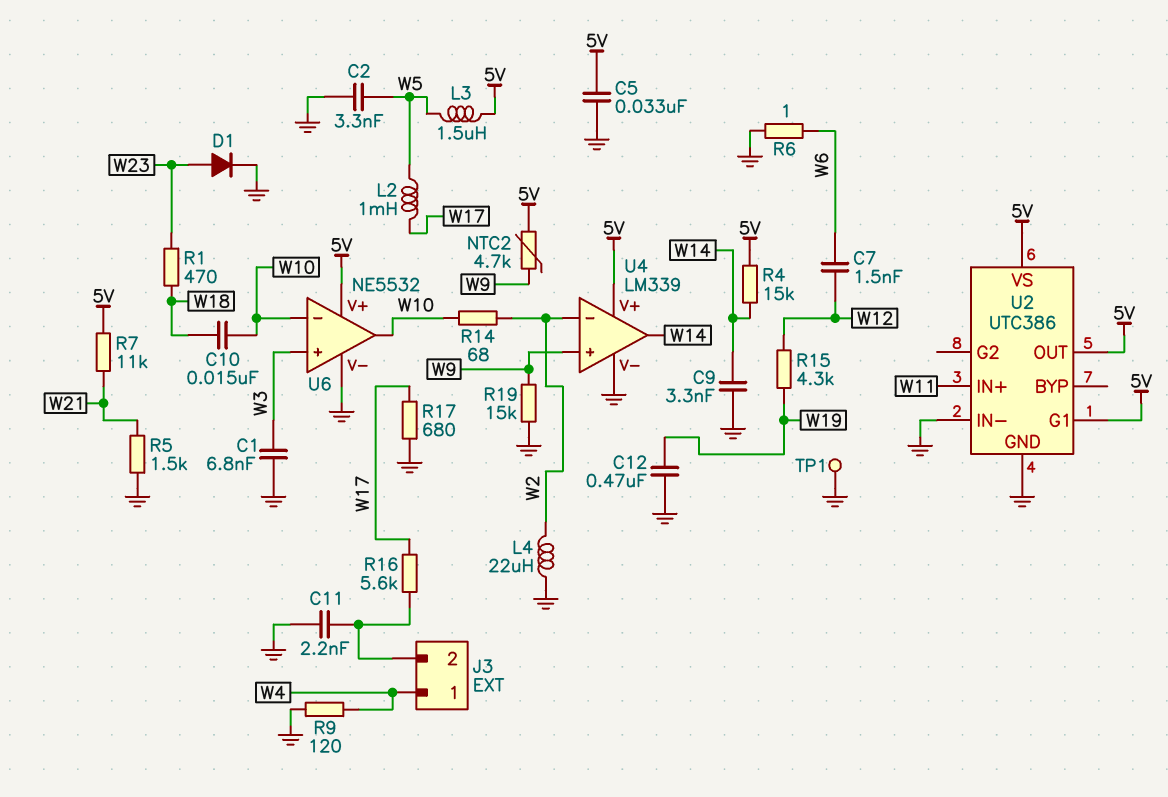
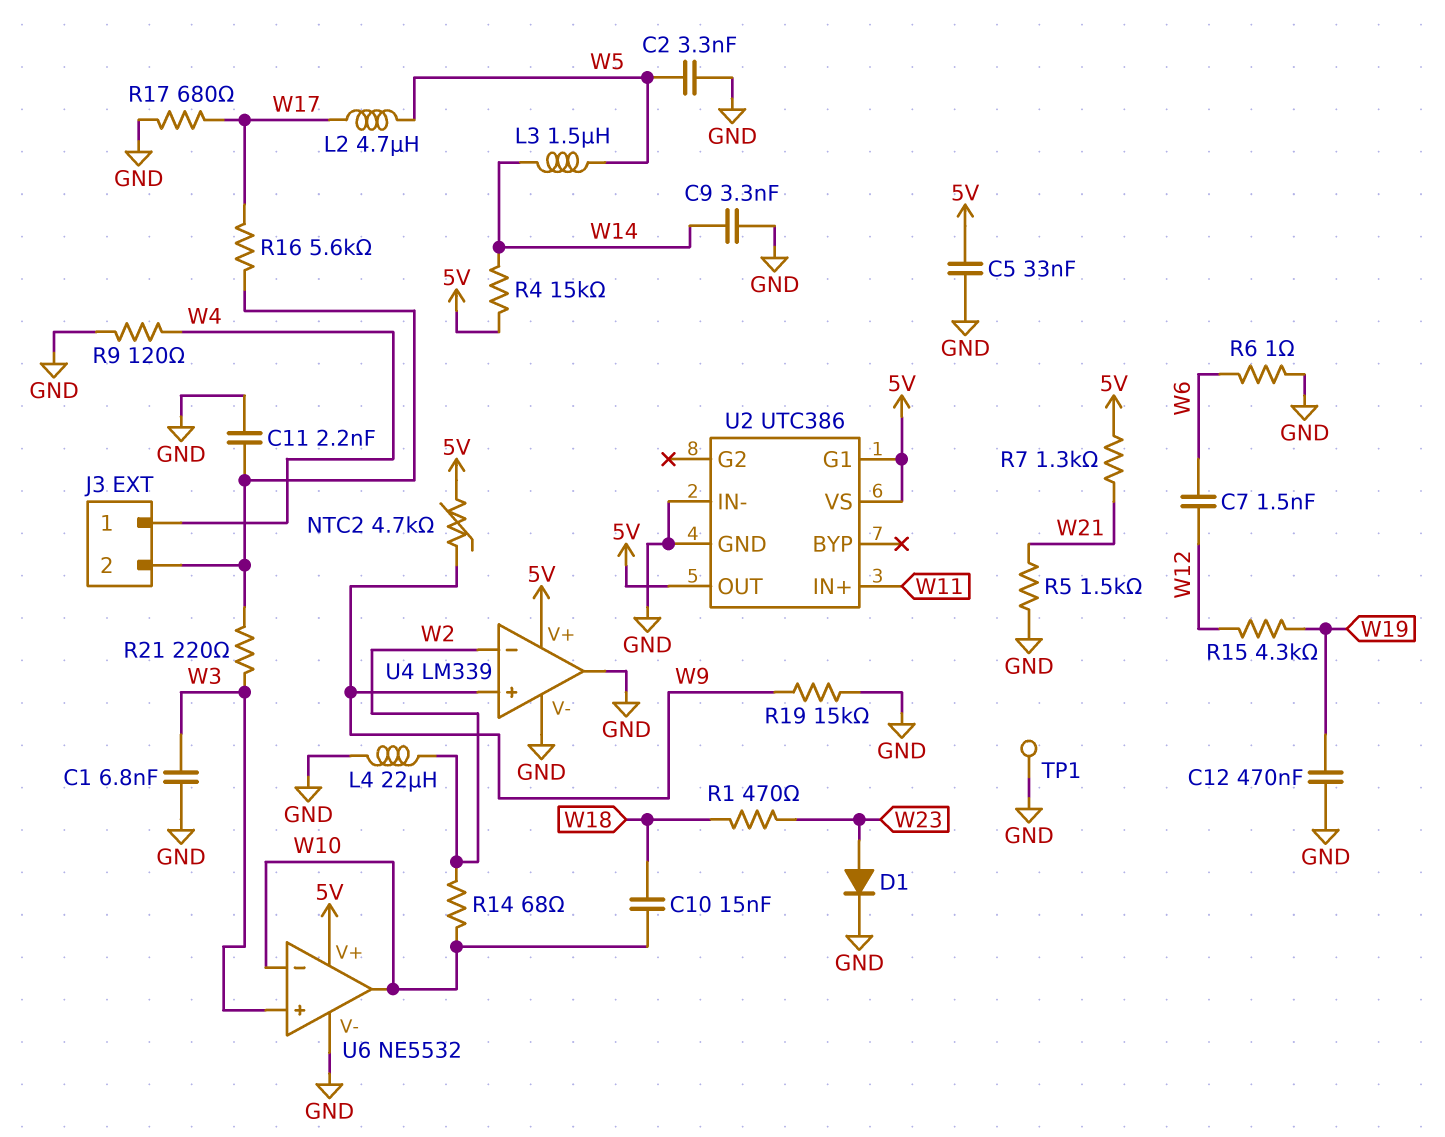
L2: 1mH (W5, W17) -> 4.7uH (W5, W17)
L3: 1.5uH (5V, W5) -> 1.5uH (W5, W14)
R7: 11k (5V, W21) -> 1.3k (5V, W21)
R21: none -> 220 (J3/2, W3)
U4 pin out: W14 -> GND

